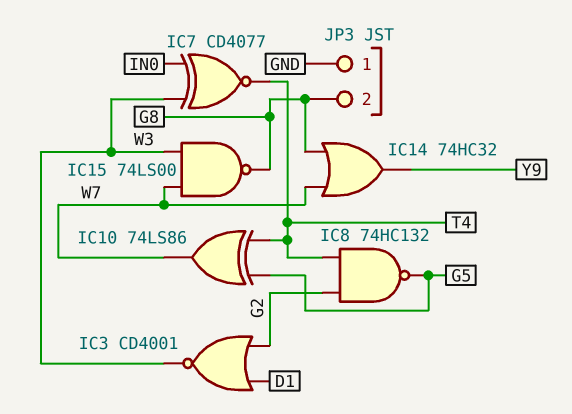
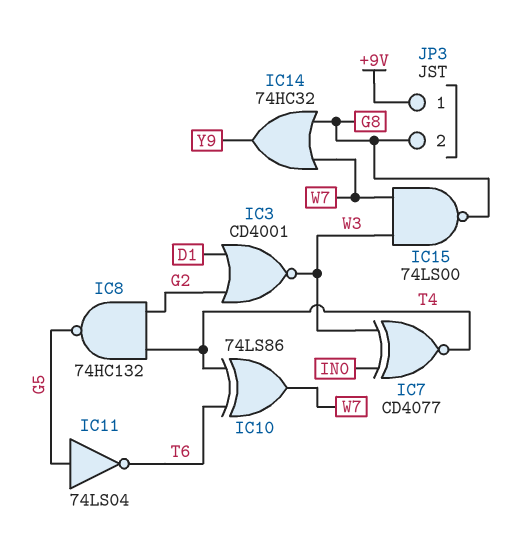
IC10: XOR 74LS86 (in G5, in T4, out W7) -> XOR 74LS86 (in T4, in T6, out W7)
IC11: none -> NOT 74LS04 (in G5, out T6)
JP3 pin 1: GND -> +9V

